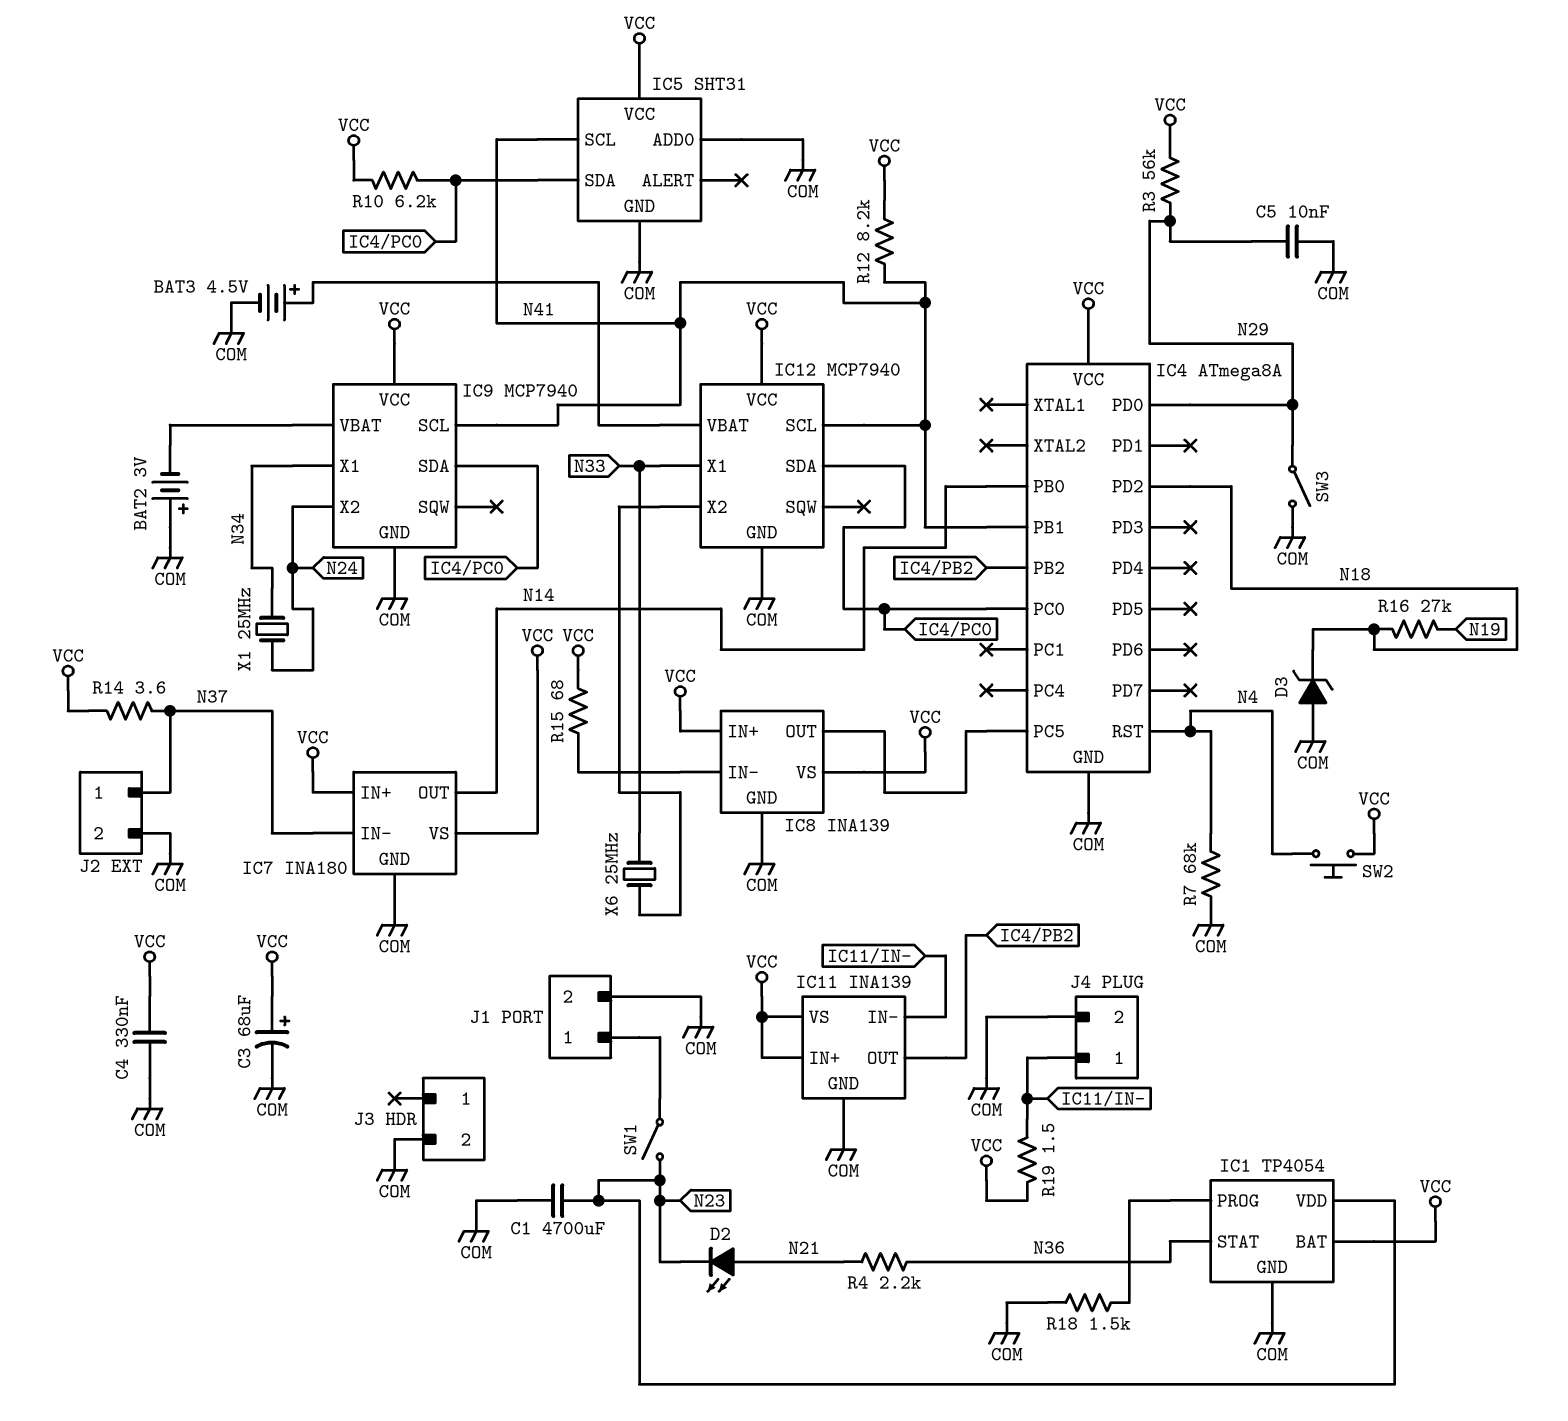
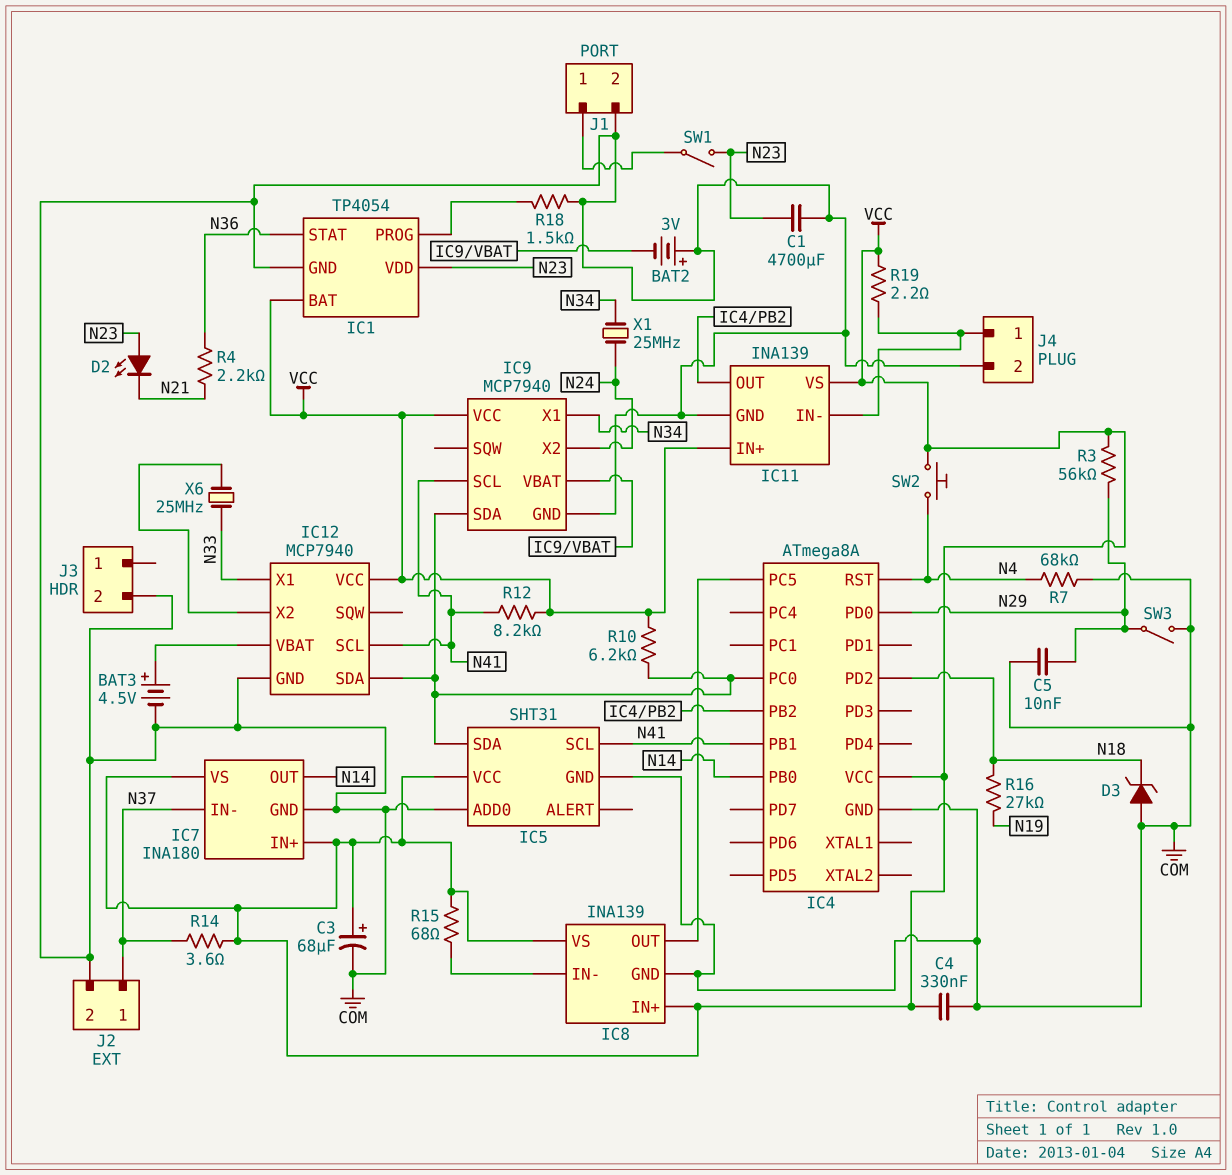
D2: LED (A N21, K N23) -> LED (A N23, K N21)
R19: 1.5 (IC11/IN-, VCC) -> 2.2 (IC11/IN-, VCC)

